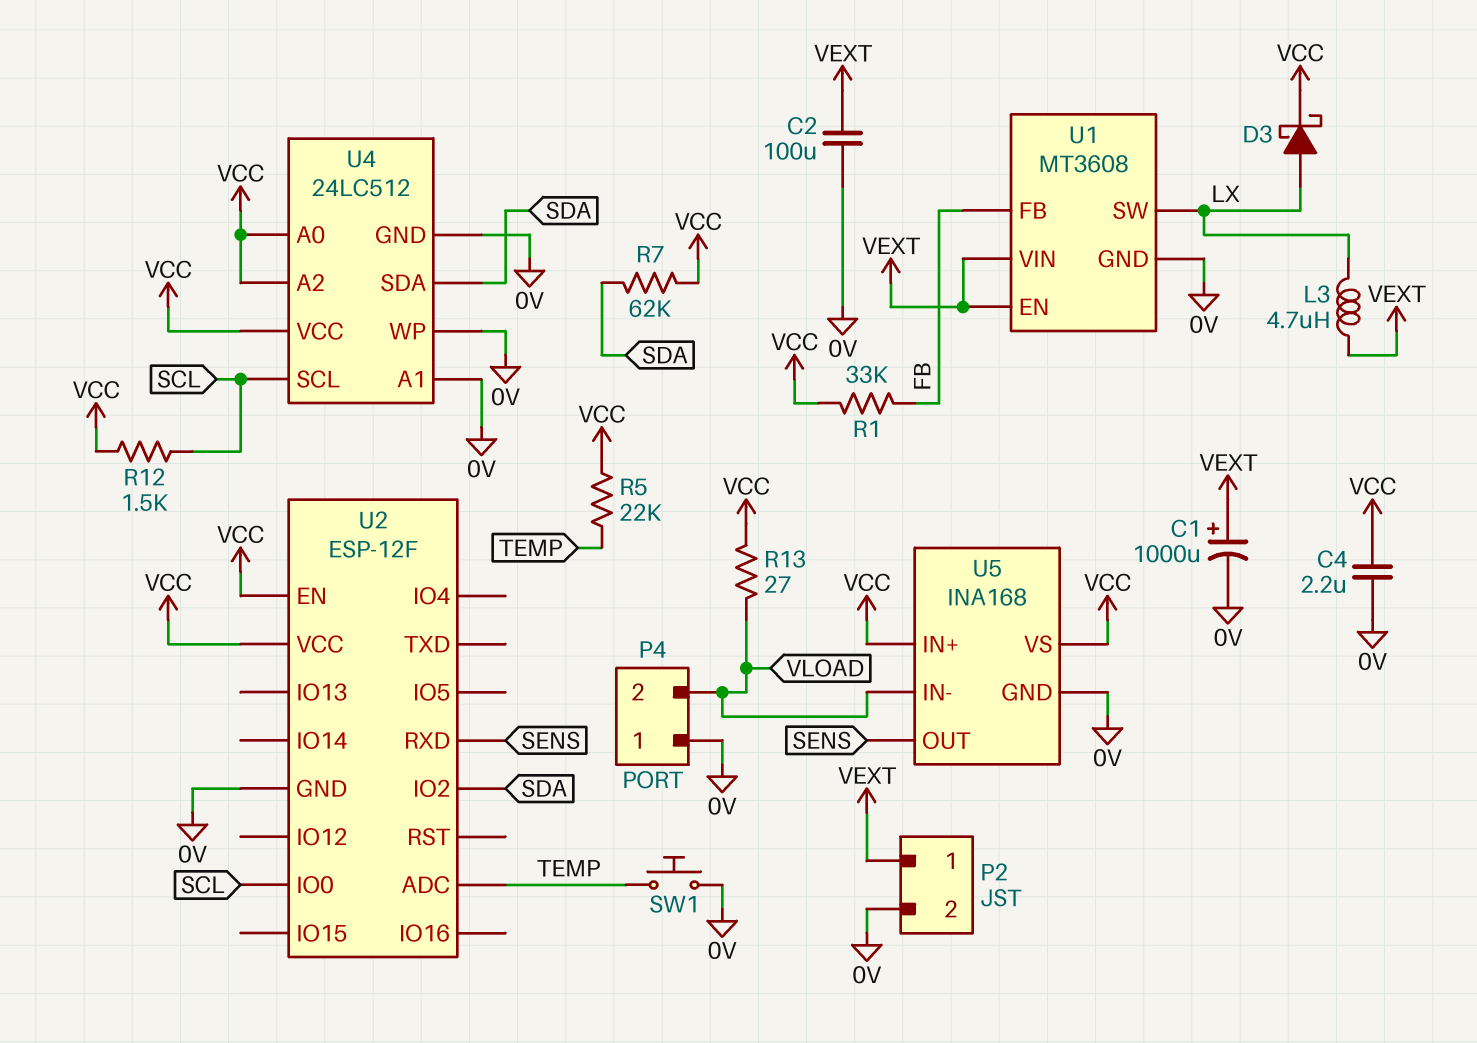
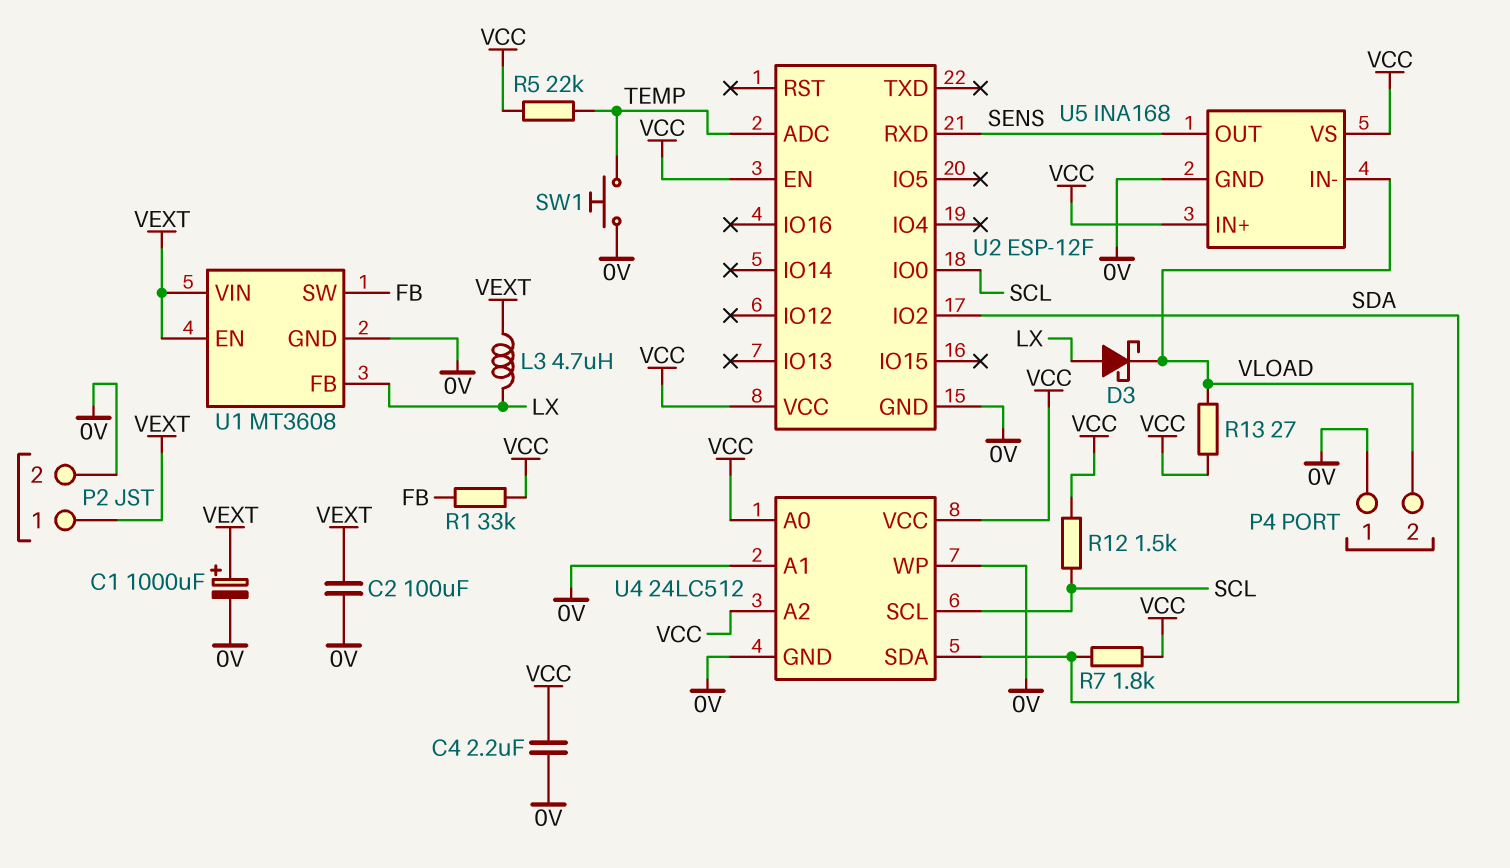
D3: schottky (A LX, K VCC) -> schottky (A LX, K VLOAD)
R7: 62k (SDA, VCC) -> 1.8k (SDA, VCC)
U1 pin FB: FB -> LX
U1 pin SW: LX -> FB

